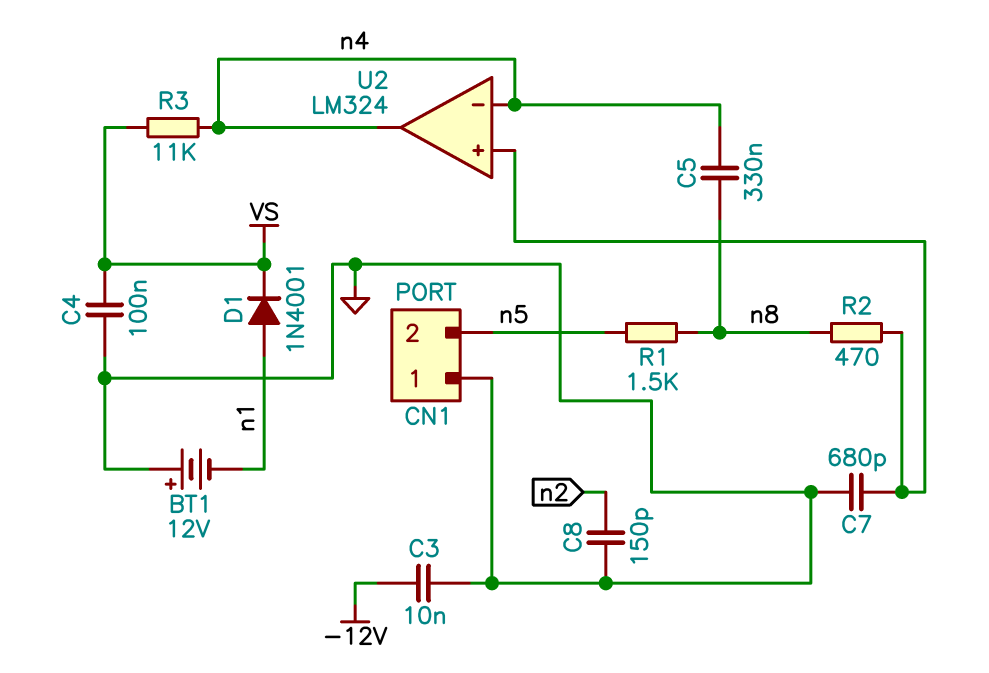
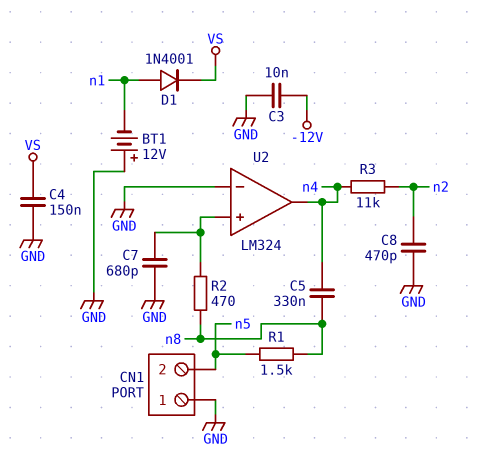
C4: 100nF (GND, VS) -> 150nF (GND, VS)
C8: 150pF (GND, n2) -> 470pF (GND, n2)
R3: 11k (VS, n4) -> 11k (n2, n4)
U2 pin in-: n4 -> GND

